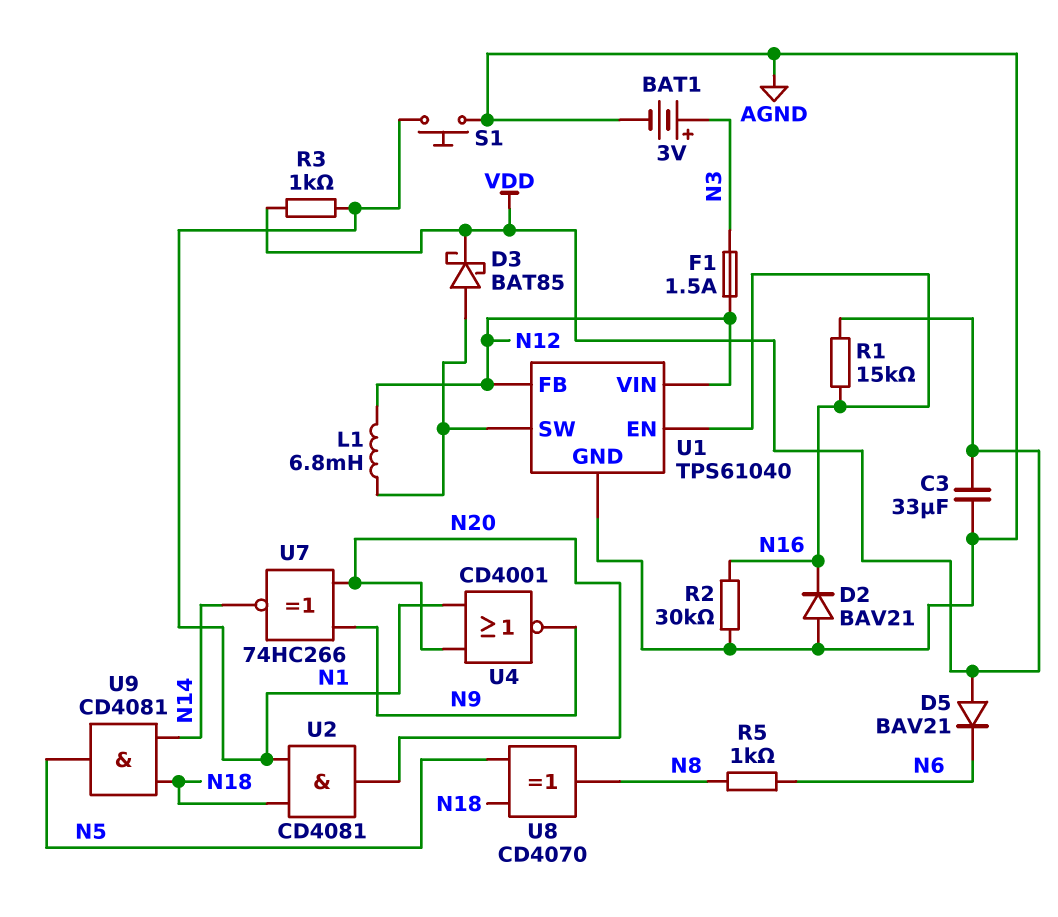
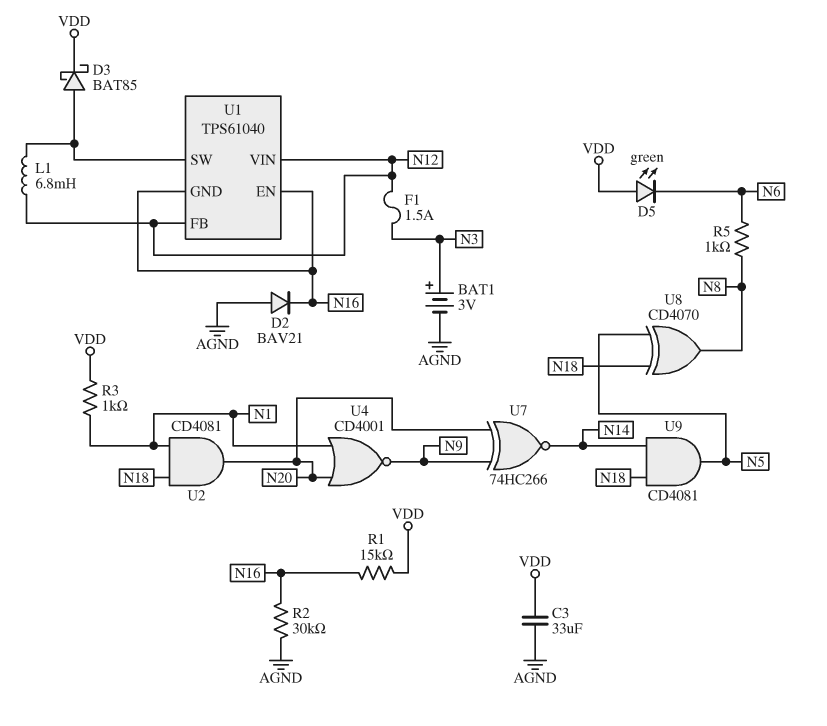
D5: diode BAV21 (A VDD, K N6) -> LED green (A VDD, K N6)
S1: button (AGND, N1) -> none
U1 pin GND: AGND -> N16

